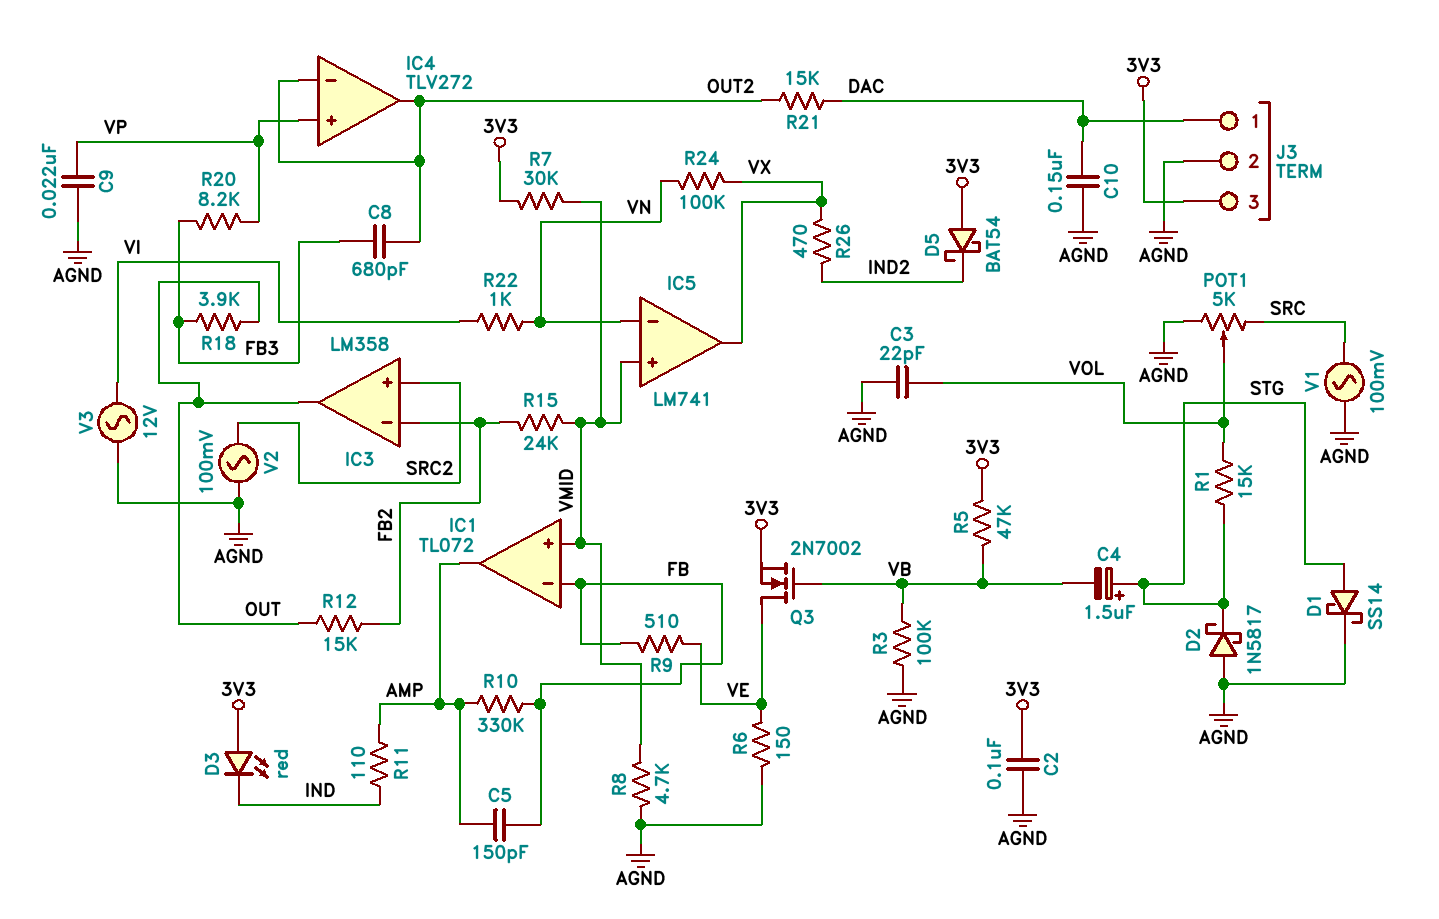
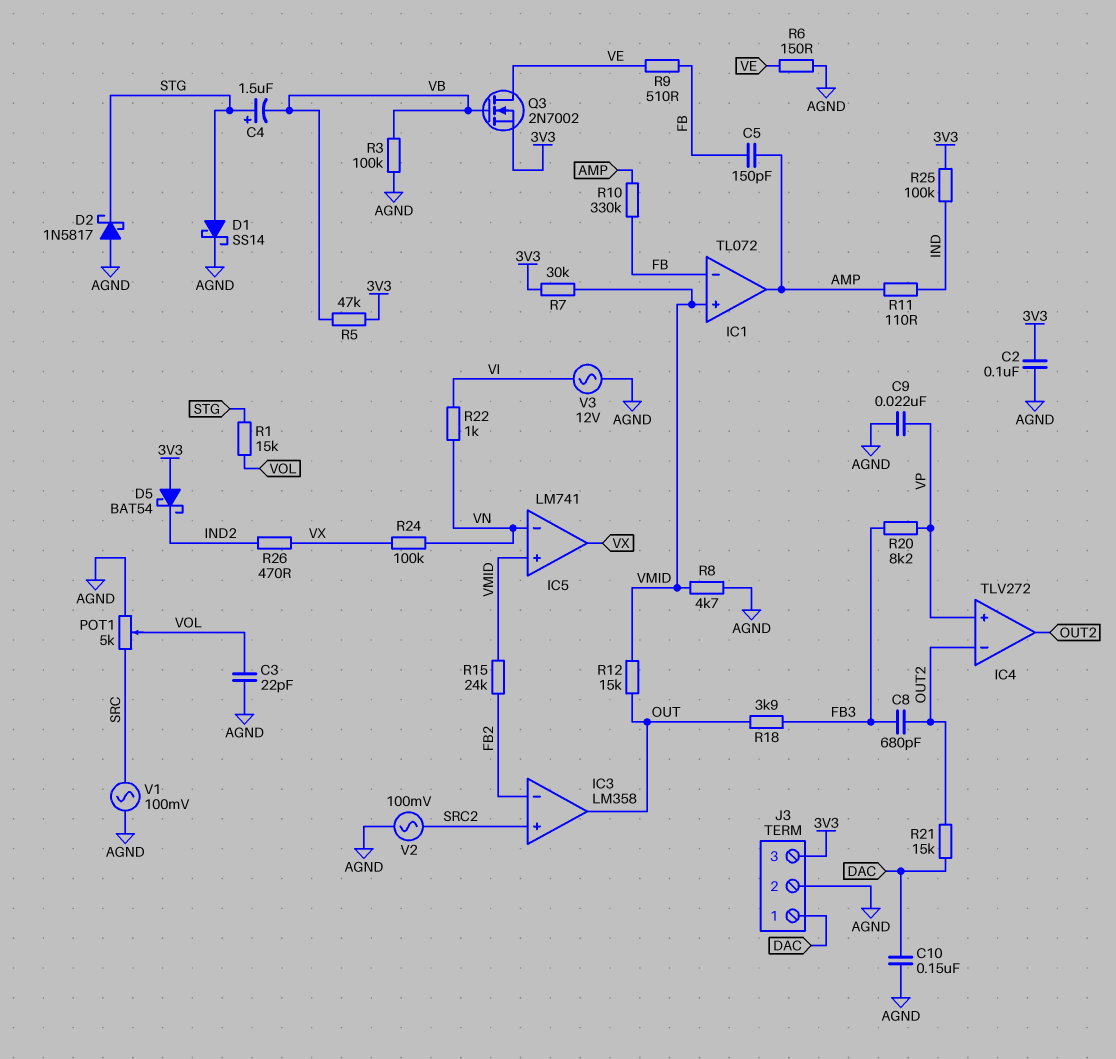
D3: LED red (A 3V3, K IND) -> none
R12: 15k (FB2, OUT) -> 15k (OUT, VMID)
R25: none -> 100k (3V3, IND)

